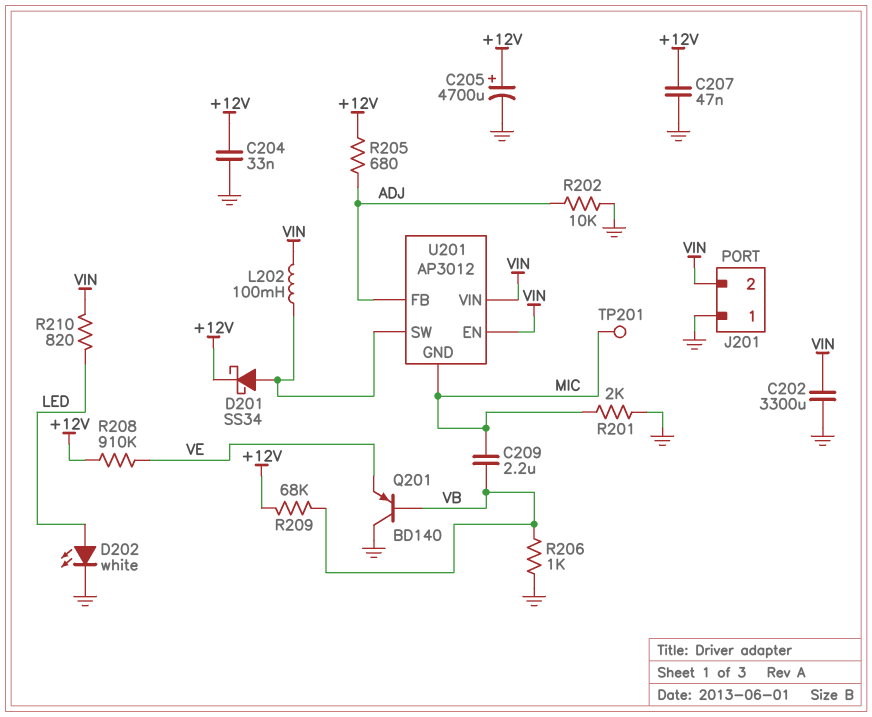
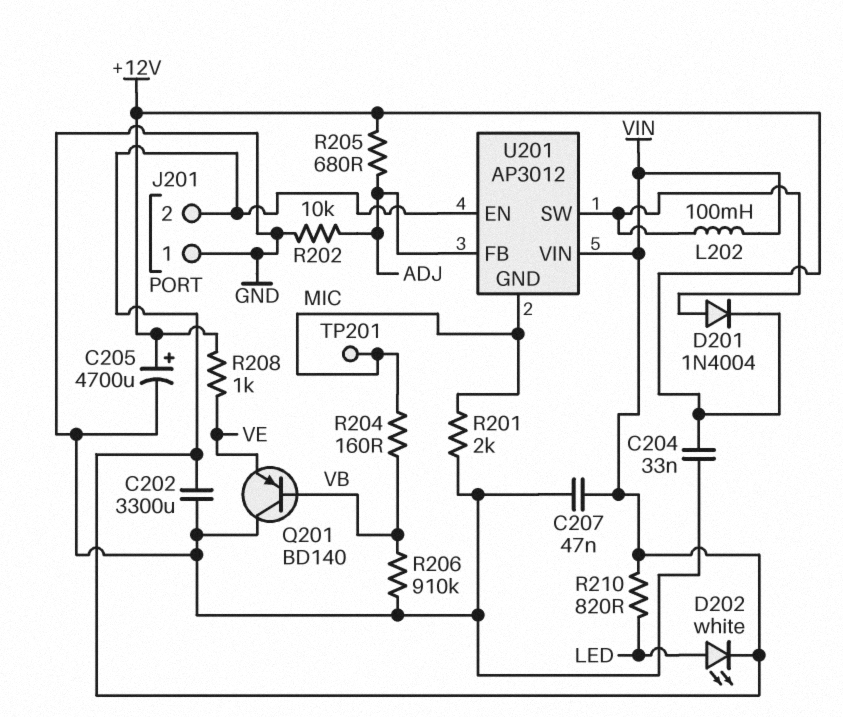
C207: 47nF (+12V, GND) -> 47nF (GND, VIN)
C209: 2.2uF (MIC, VB) -> none
D201: schottky SS34 (A U201/SW, K +12V) -> diode 1N4004 (A U201/SW, K +12V)
D202: LED white (A LED, K GND) -> LED white (A LED, K VIN)
R204: none -> 160 (MIC, VB)
R206: 1k (GND, VB) -> 910k (GND, VB)
R208: 910k (+12V, VE) -> 1k (+12V, VE)
R209: 68k (+12V, VB) -> none

